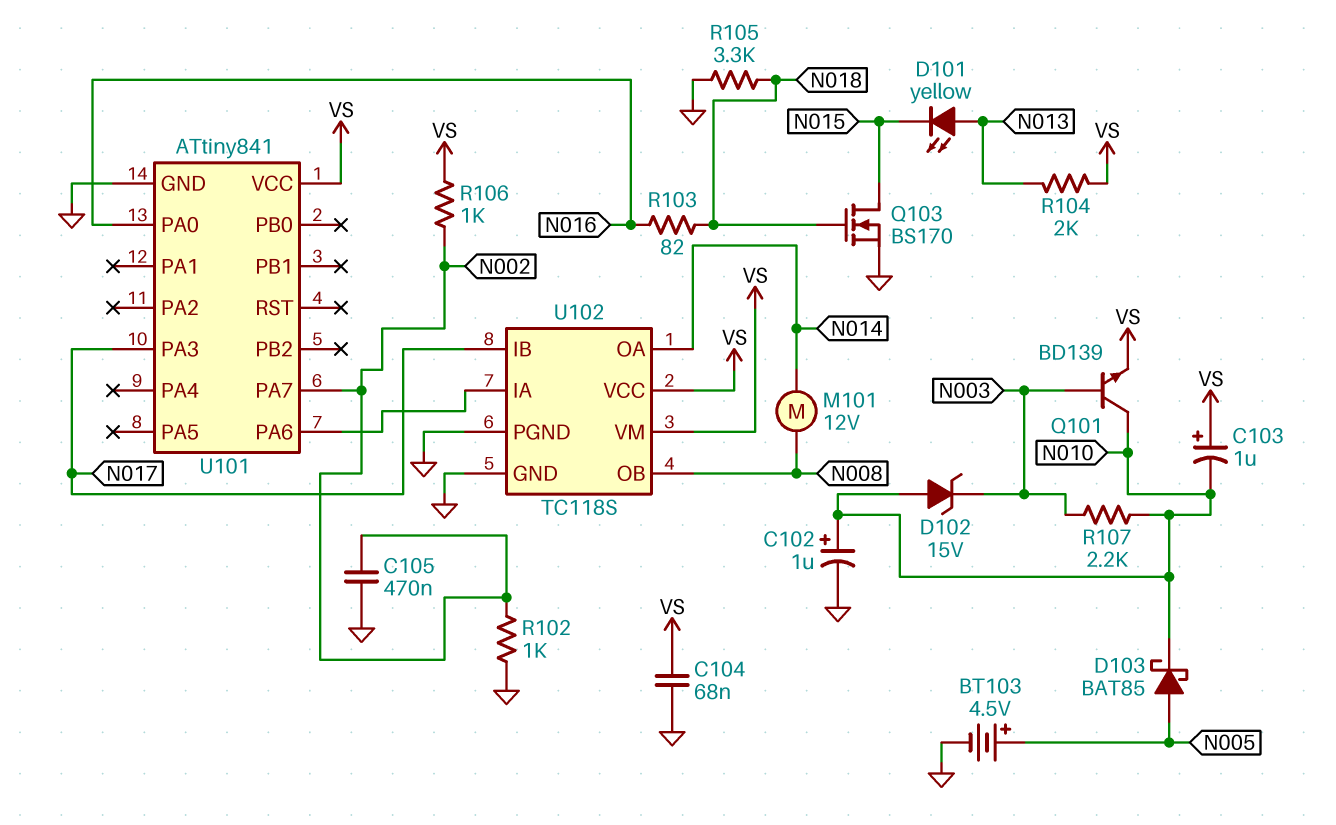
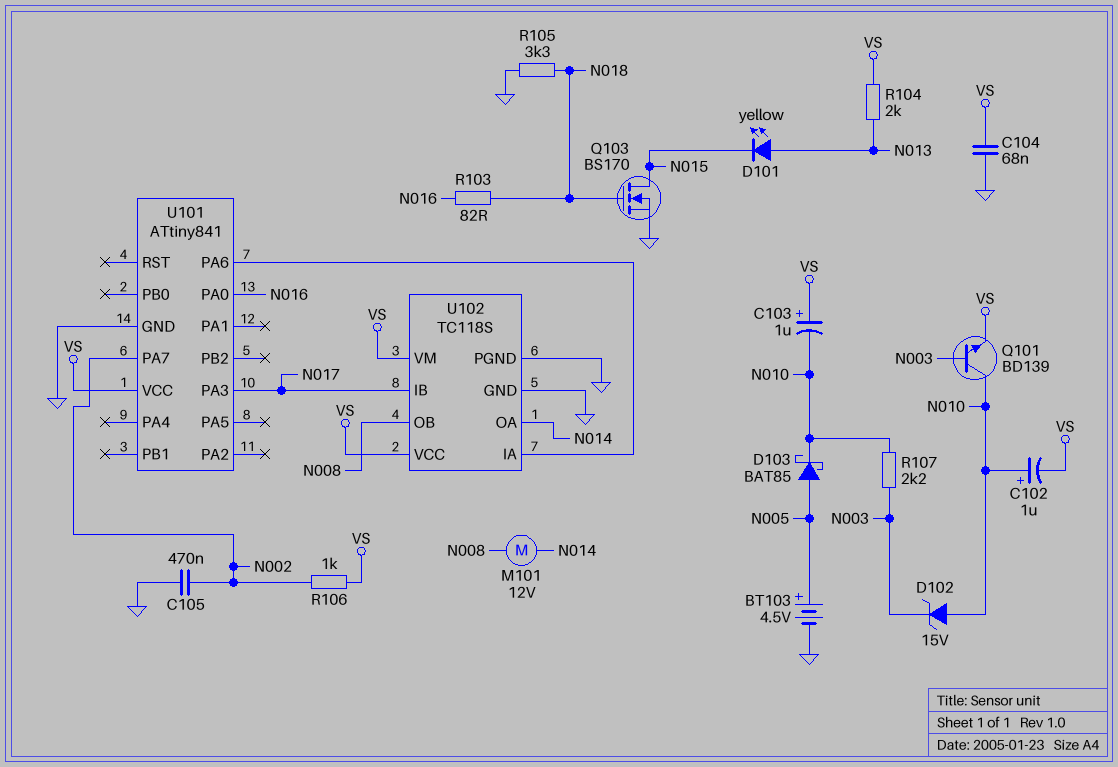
C102: 1uF (plus N010, minus GND) -> 1uF (plus N010, minus VS)
R102: 1k (GND, N002) -> none

